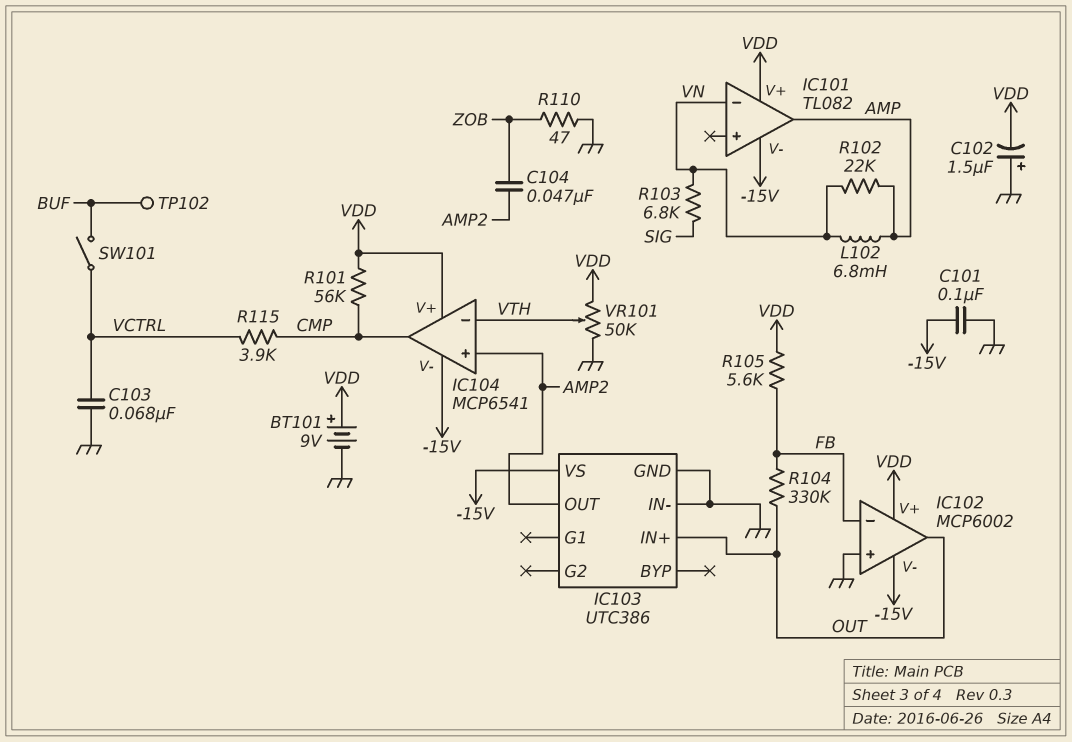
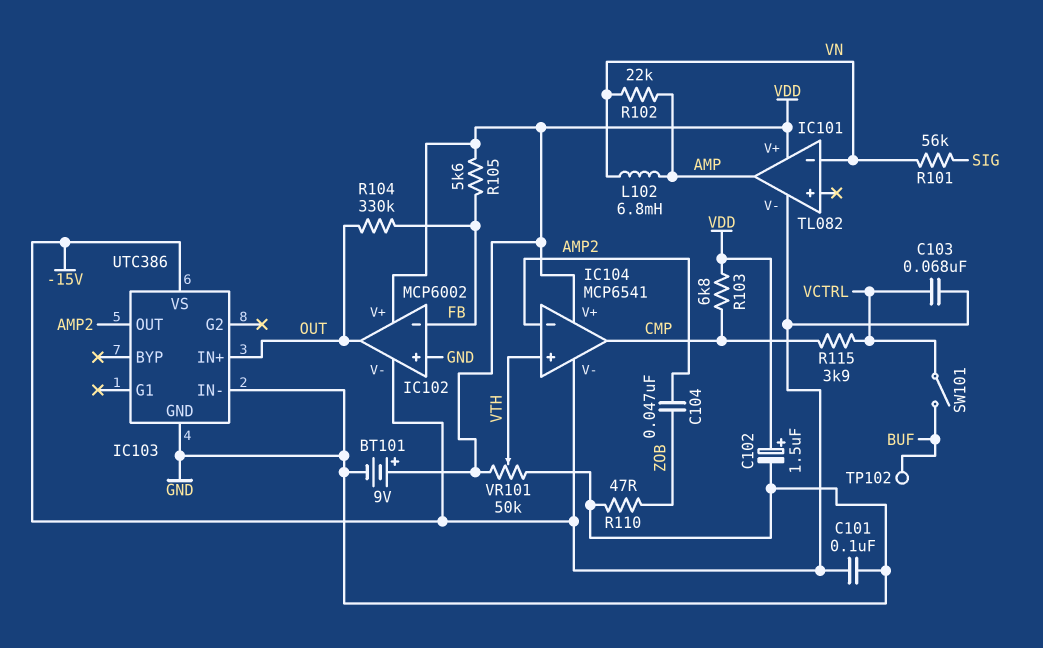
C102: 1.5uF (plus GND, minus VDD) -> 1.5uF (plus VDD, minus GND)
C103: 68nF (GND, VCTRL) -> 68nF (-15V, VCTRL)
IC104 pin in+: AMP2 -> VTH
IC104 pin in-: VTH -> AMP2
R101: 56k (CMP, VDD) -> 56k (SIG, VN)
R103: 6.8k (SIG, VN) -> 6.8k (CMP, VDD)

